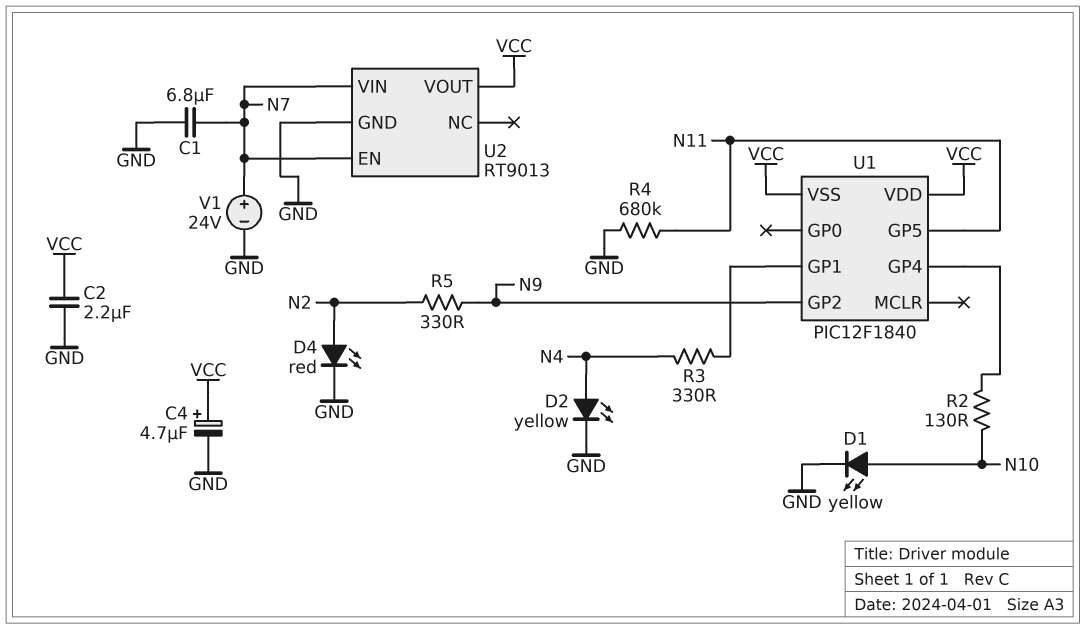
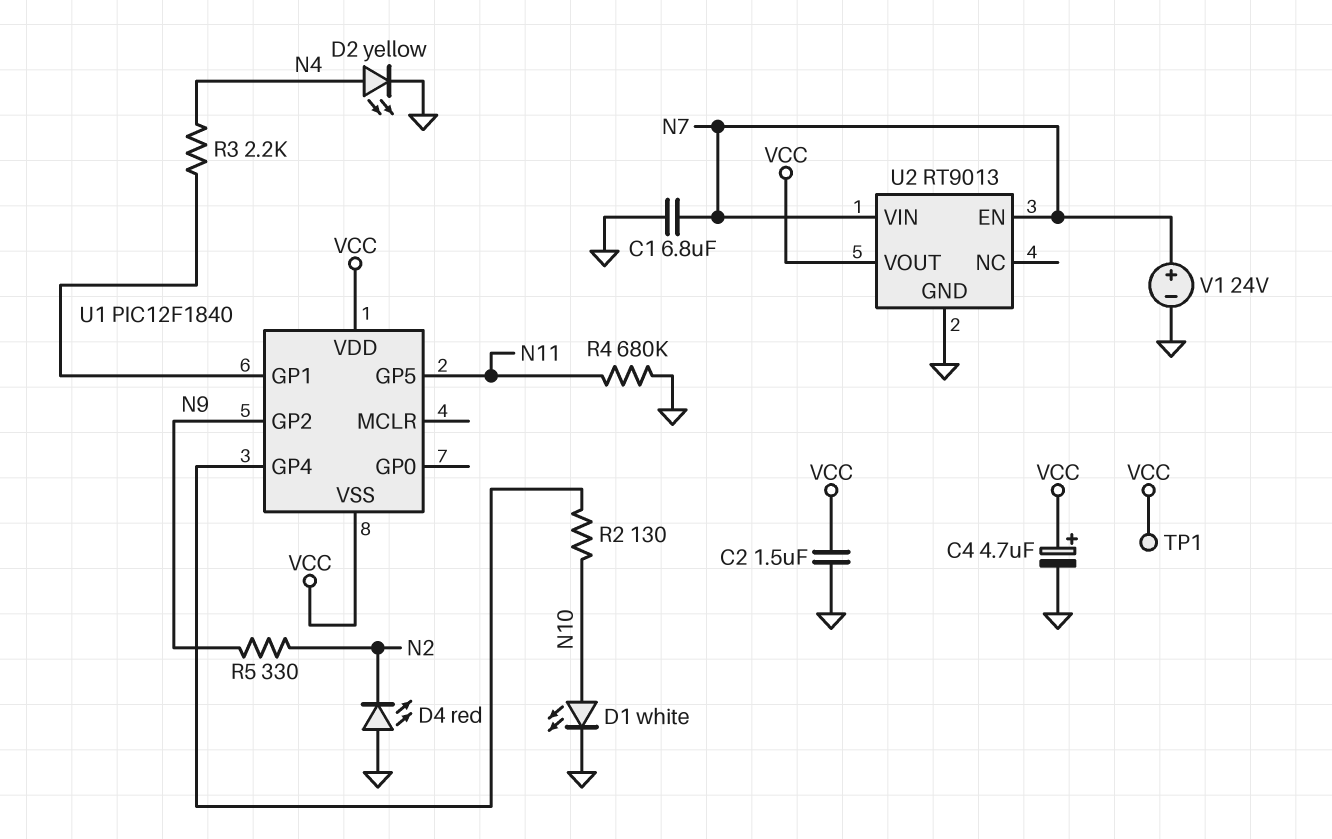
C2: 2.2uF (GND, VCC) -> 1.5uF (GND, VCC)
D1: LED yellow (A N10, K GND) -> LED white (A N10, K GND)
D4: LED red (A N2, K GND) -> LED red (A GND, K N2)
R3: 330 (N4, U1/GP1) -> 2.2k (N4, U1/GP1)
TP1: none -> test point (VCC)

